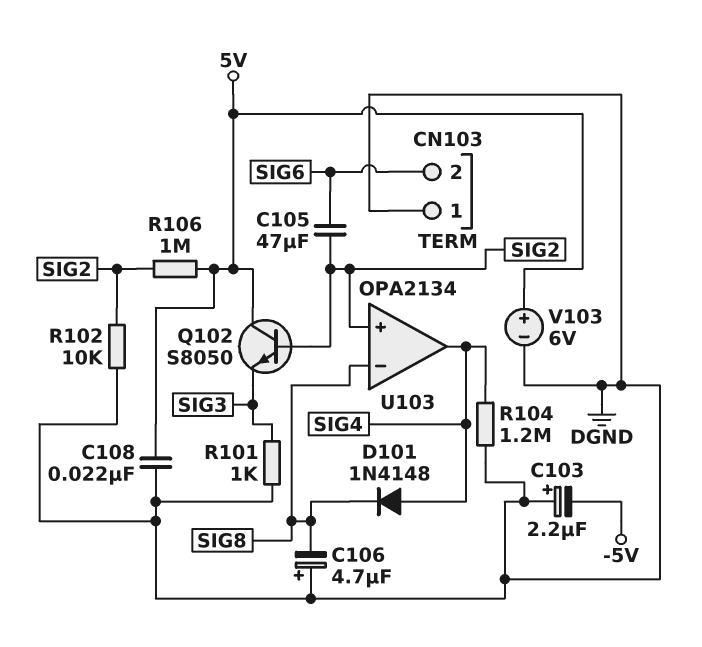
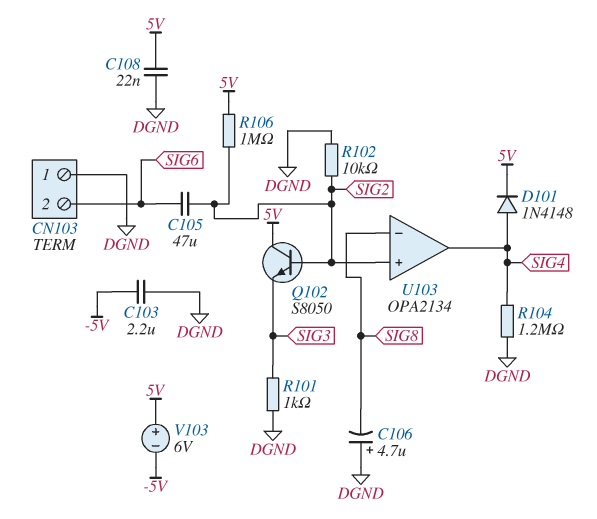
C103: 2.2uF (plus DGND, minus -5V) -> 2.2uF (-5V, DGND)
D101: diode 1N4148 (A SIG4, K SIG8) -> diode 1N4148 (A SIG4, K 5V)
V103: 6V (plus 5V, minus DGND) -> 6V (plus 5V, minus -5V)

